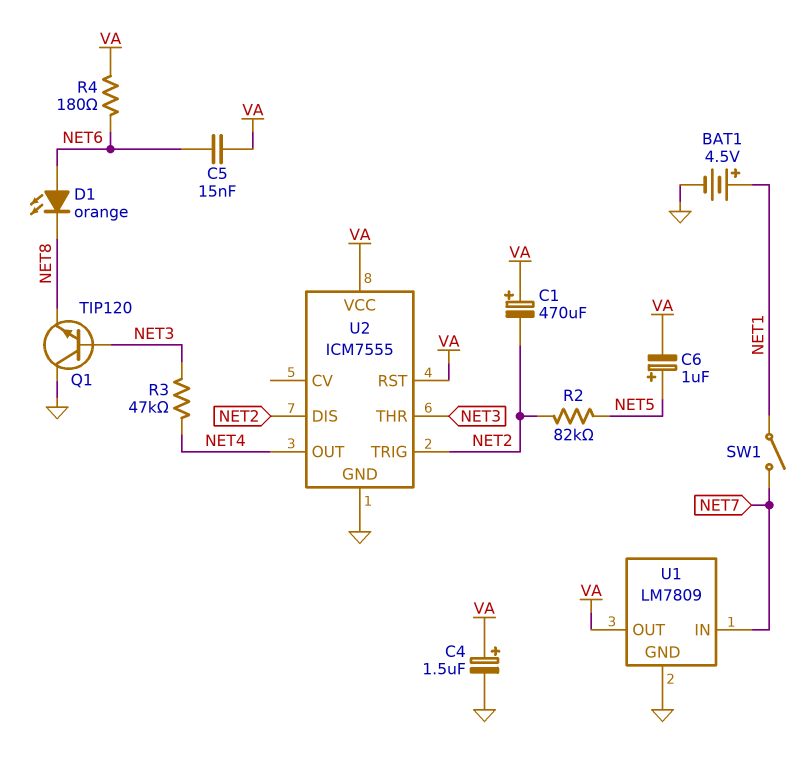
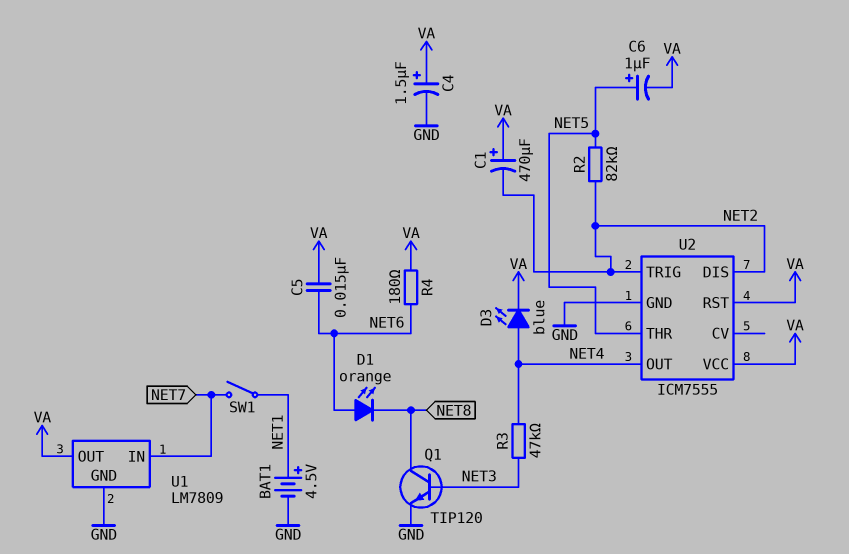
D3: none -> LED blue (A NET4, K VA)
Q1: NPN TIP120 (B NET3, C GND, E NET8) -> NPN TIP120 (B NET3, C NET8, E GND)
U2 pin THR: NET3 -> NET5

